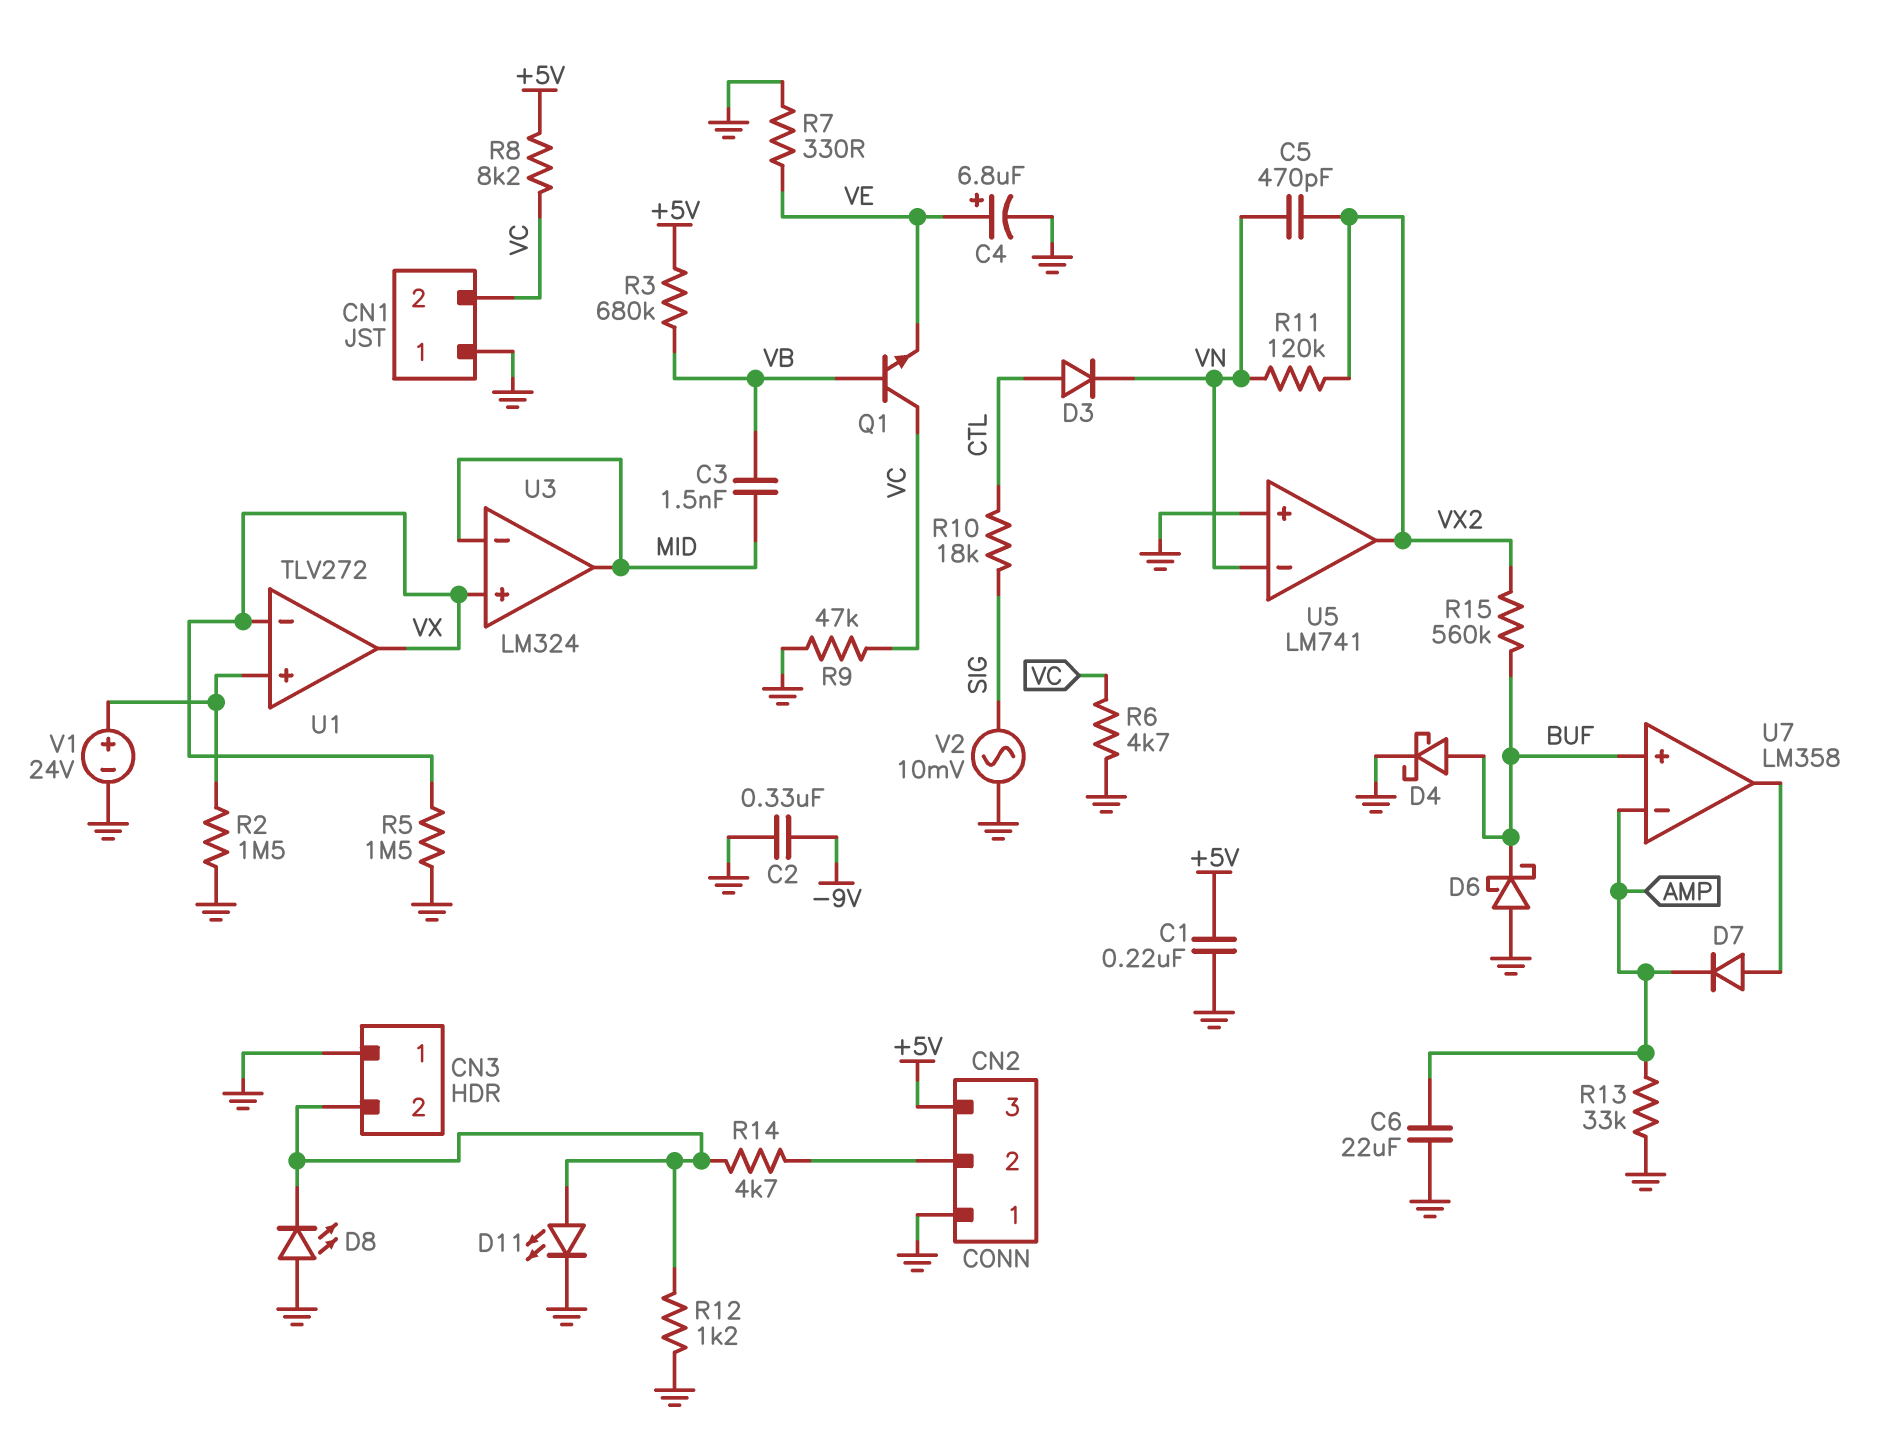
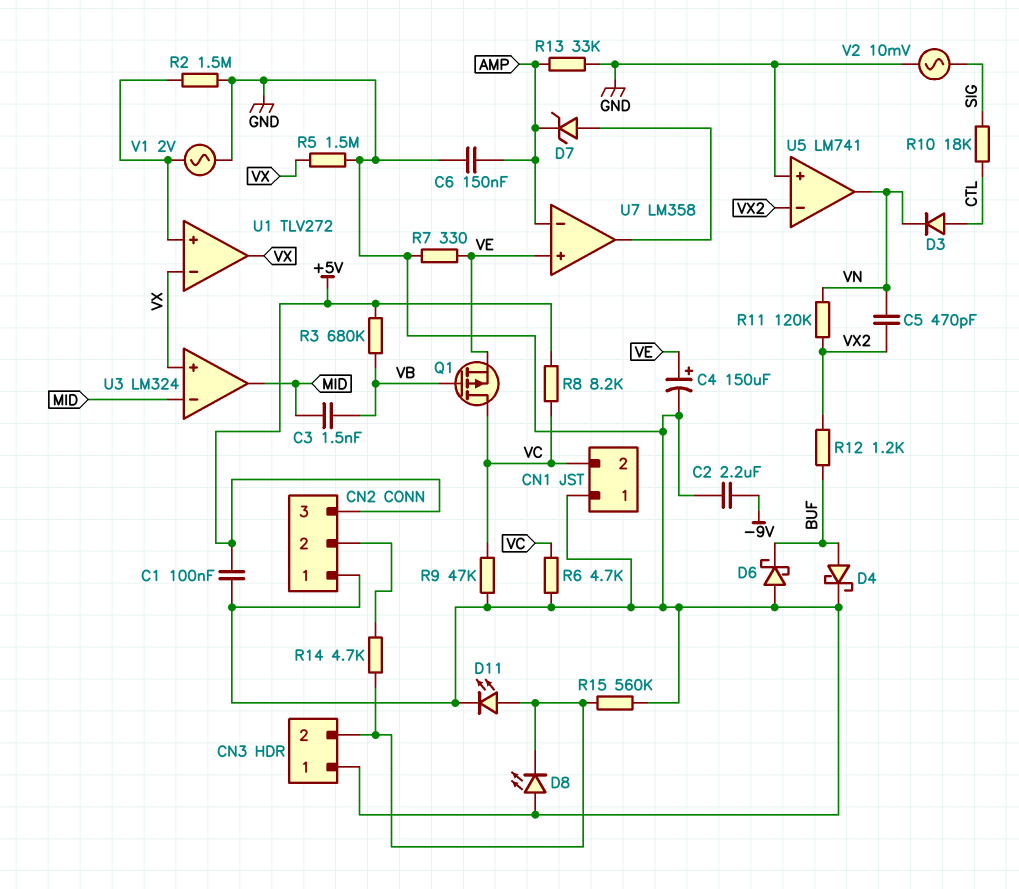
C1: 220nF (+5V, GND) -> 100nF (+5V, GND)
C2: 330nF (-9V, GND) -> 2.2uF (-9V, GND)
C4: 6.8uF (plus VE, minus GND) -> 150uF (plus VE, minus GND)
C6: 22uF (AMP, GND) -> 150nF (AMP, GND)
D7: diode (A U7/out, K AMP) -> zener (A U7/out, K AMP)
Q1: NPN (B VB, C VC, E VE) -> PMOS (G VB, D VC, S VE)
R12: 1.2k (CN3/2, GND) -> 1.2k (BUF, VX2)
R15: 560k (BUF, VX2) -> 560k (CN3/2, GND)
U5 pin in-: VN -> VX2
U5 pin out: VX2 -> VN
U7 pin in+: BUF -> VE
V1: 24V (plus U1/in+, minus GND) -> AC 2V (GND, U1/in+)

